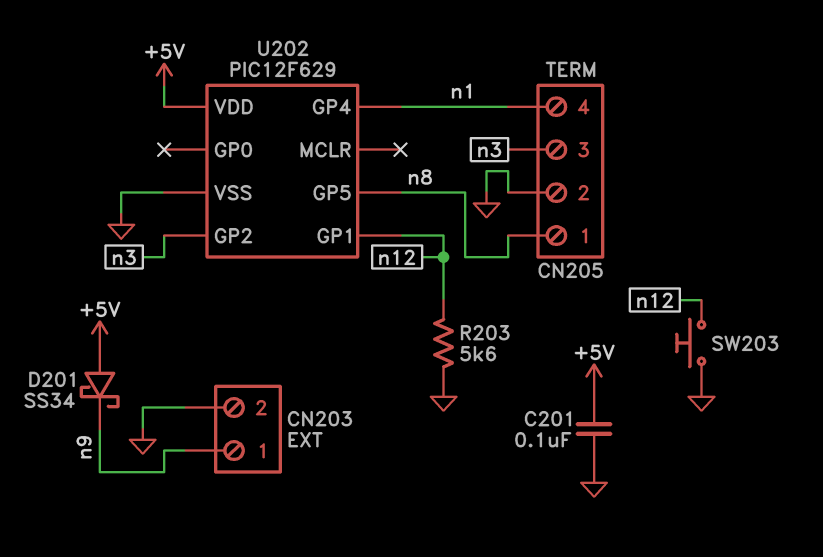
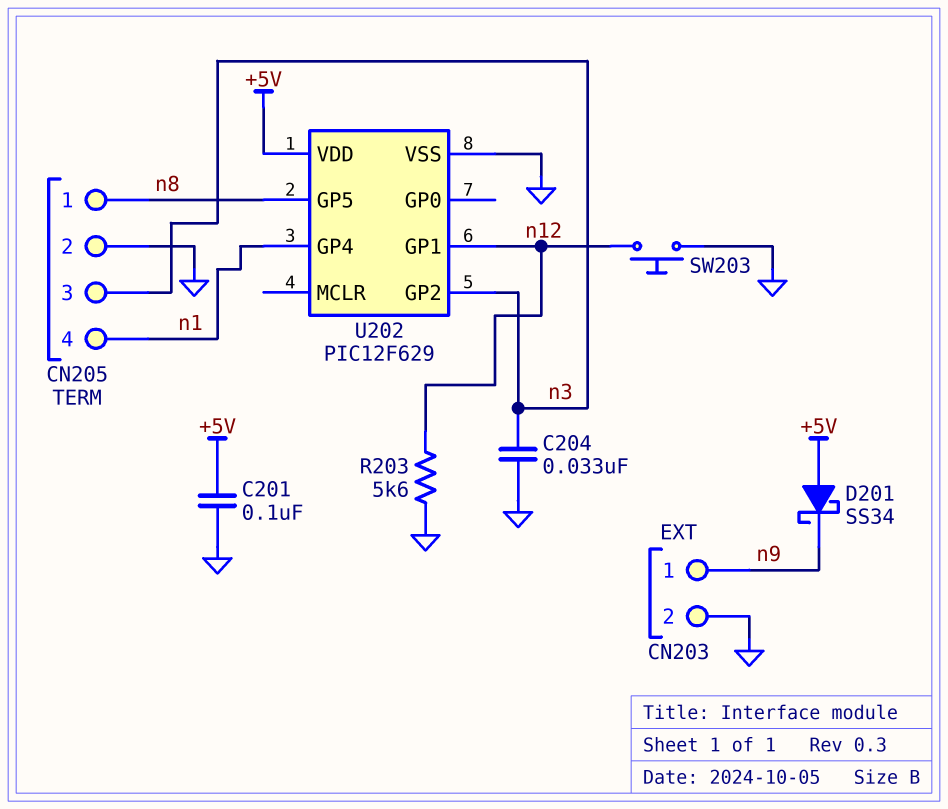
C204: none -> 33nF (GND, n3)

